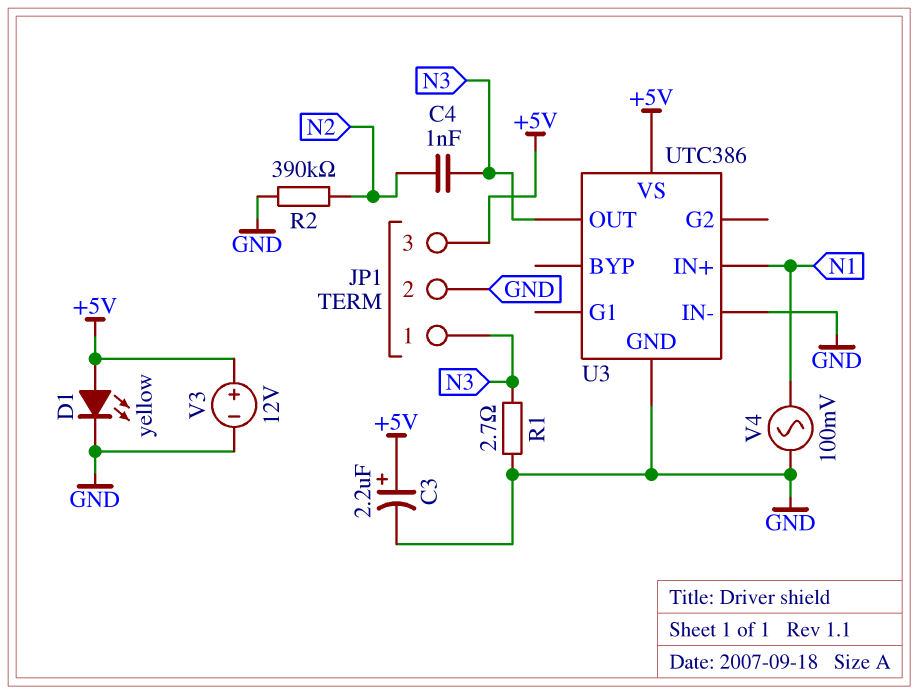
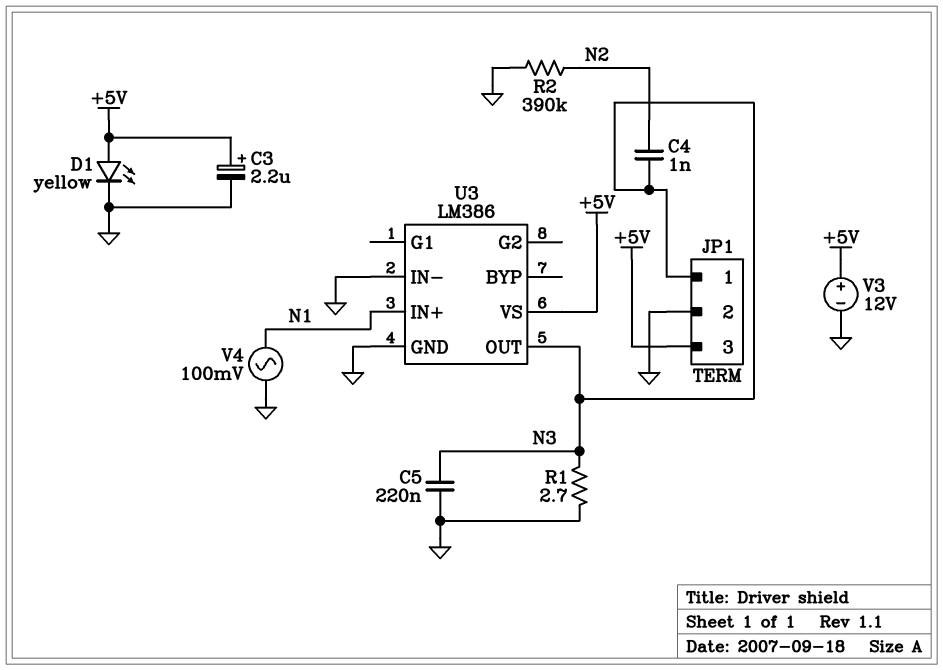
C5: none -> 220nF (GND, N3)
U3: UTC386 -> LM386

